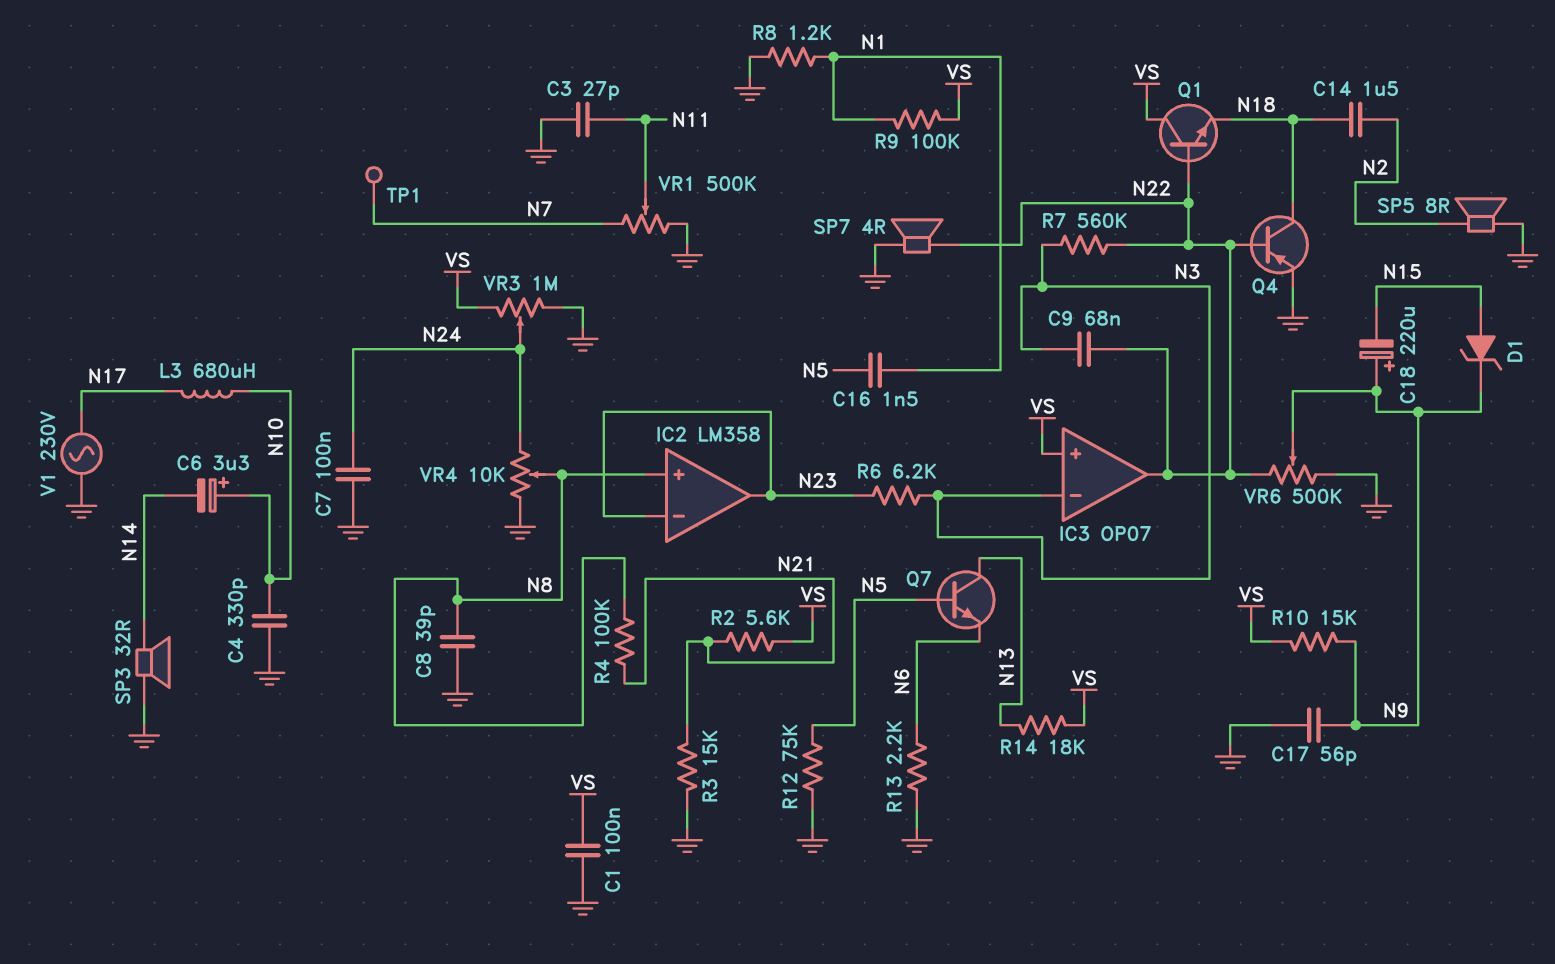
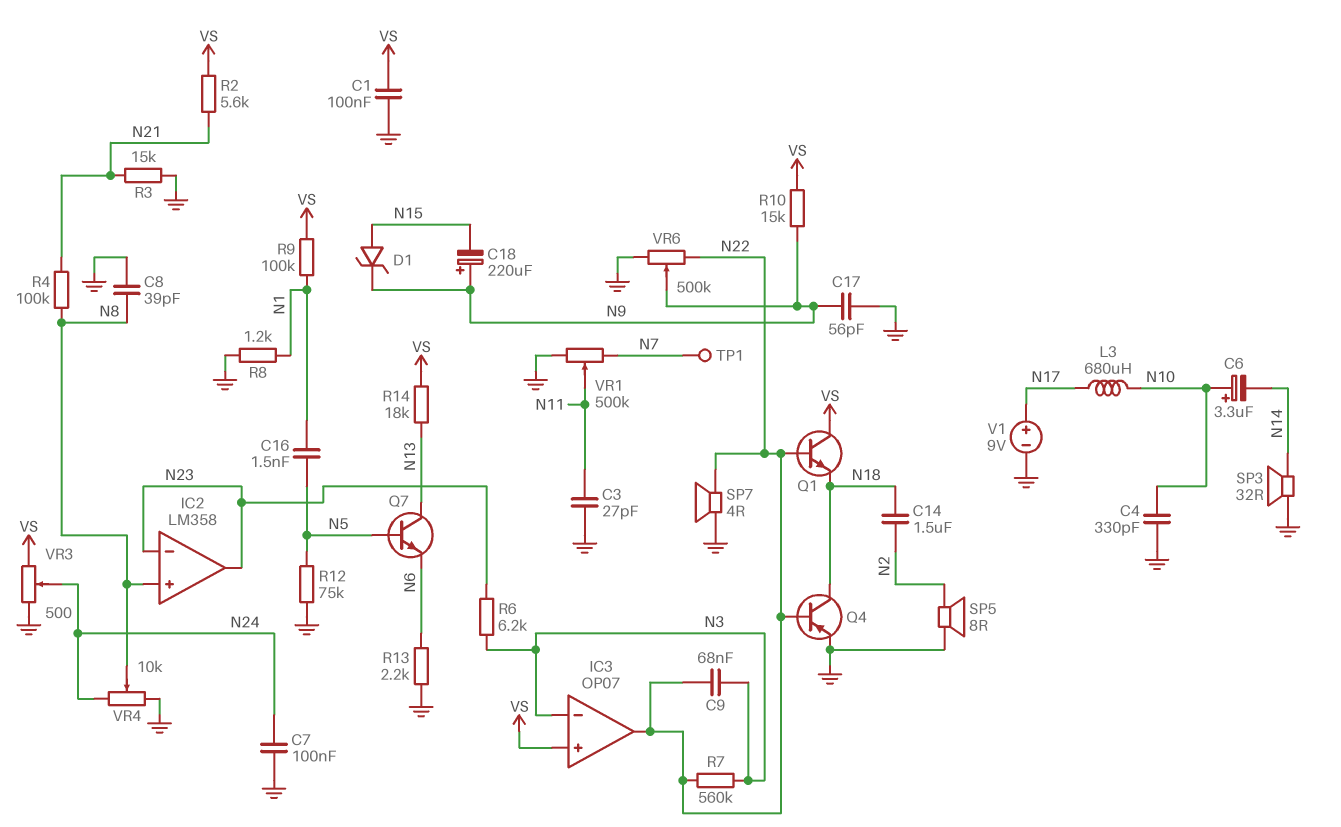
V1: AC 230V (GND, N17) -> 9V (plus N17, minus GND)
VR3: 1M (GND, VS, wiper N24) -> 500 (GND, VS, wiper N24)

